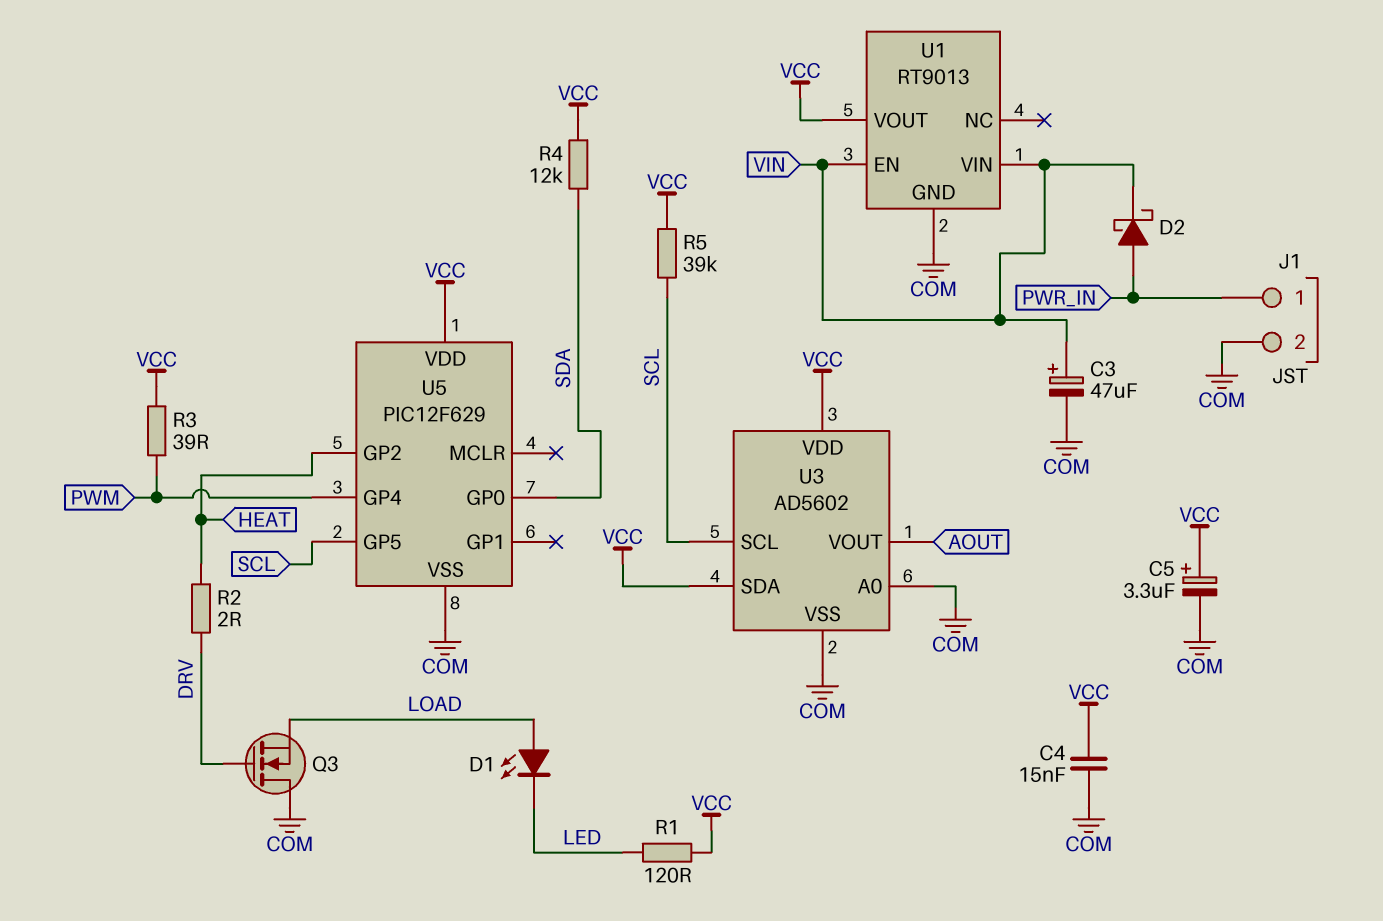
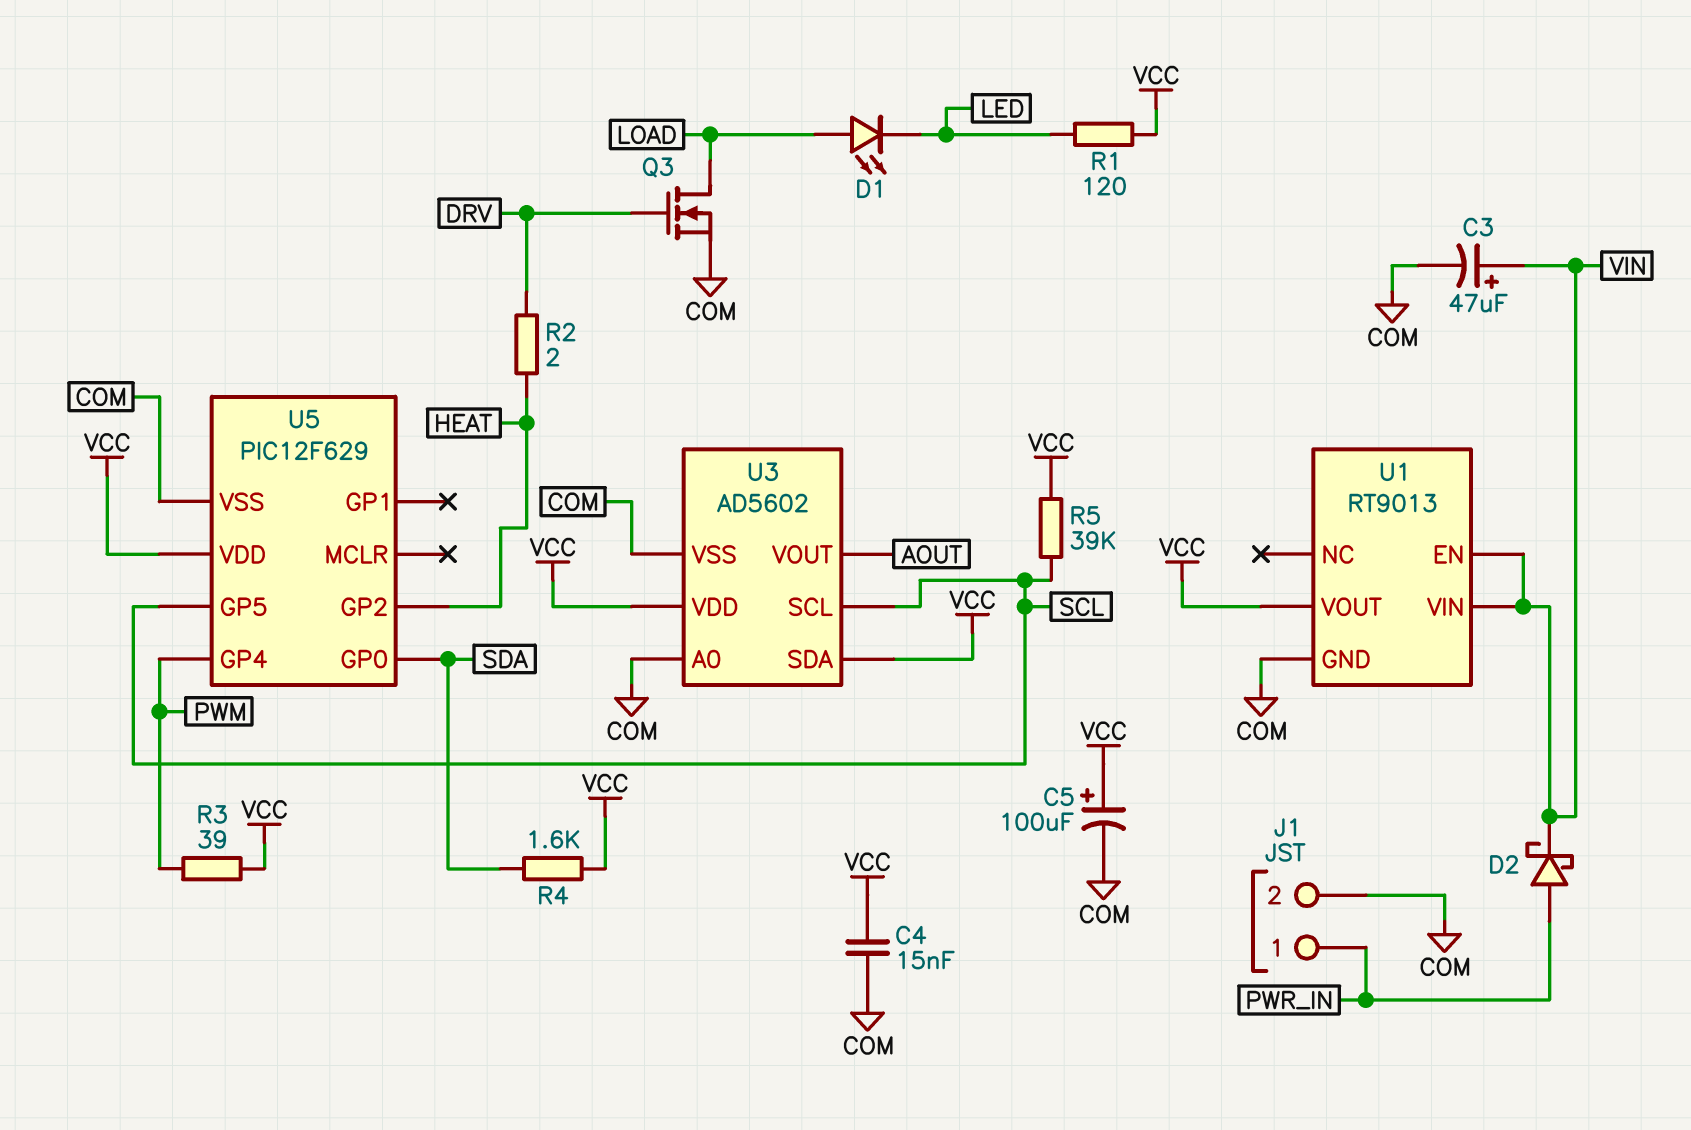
C5: 3.3uF (plus VCC, minus COM) -> 100uF (plus VCC, minus COM)
Q3: NMOS (G DRV, D COM, S LOAD) -> NMOS (G DRV, D LOAD, S COM)
R4: 12k (SDA, VCC) -> 1.6k (SDA, VCC)

